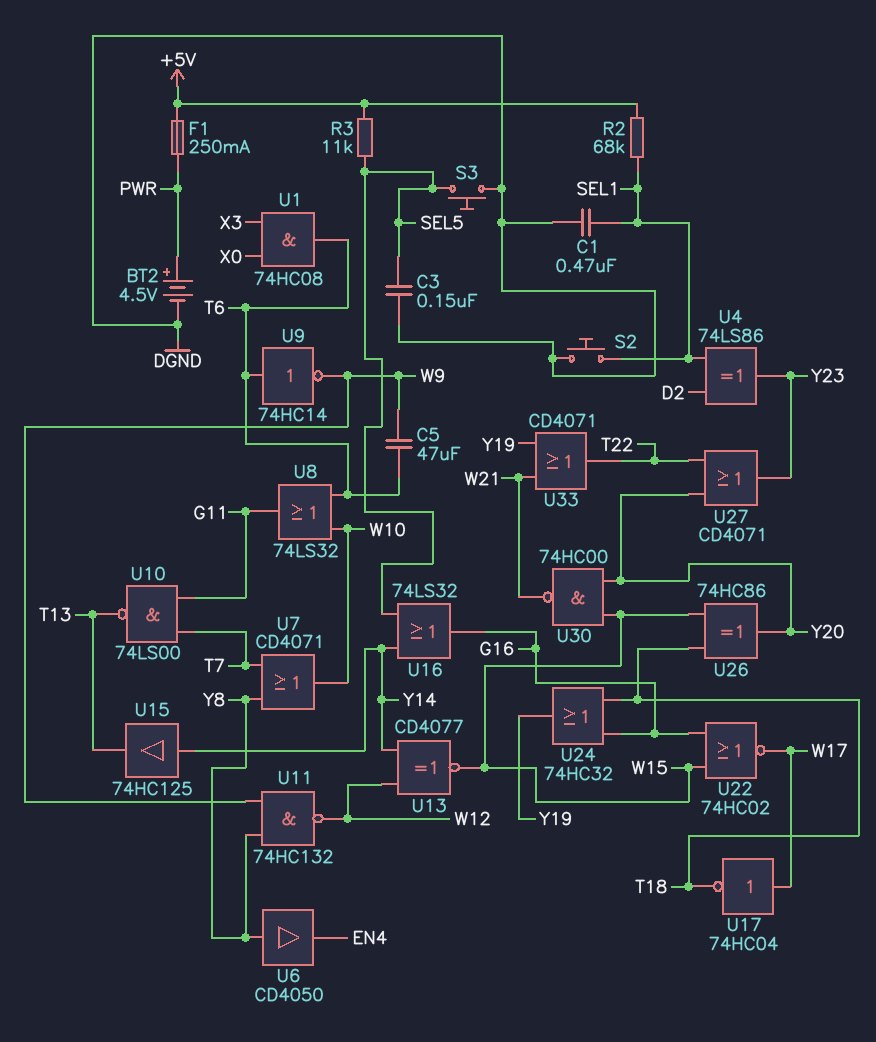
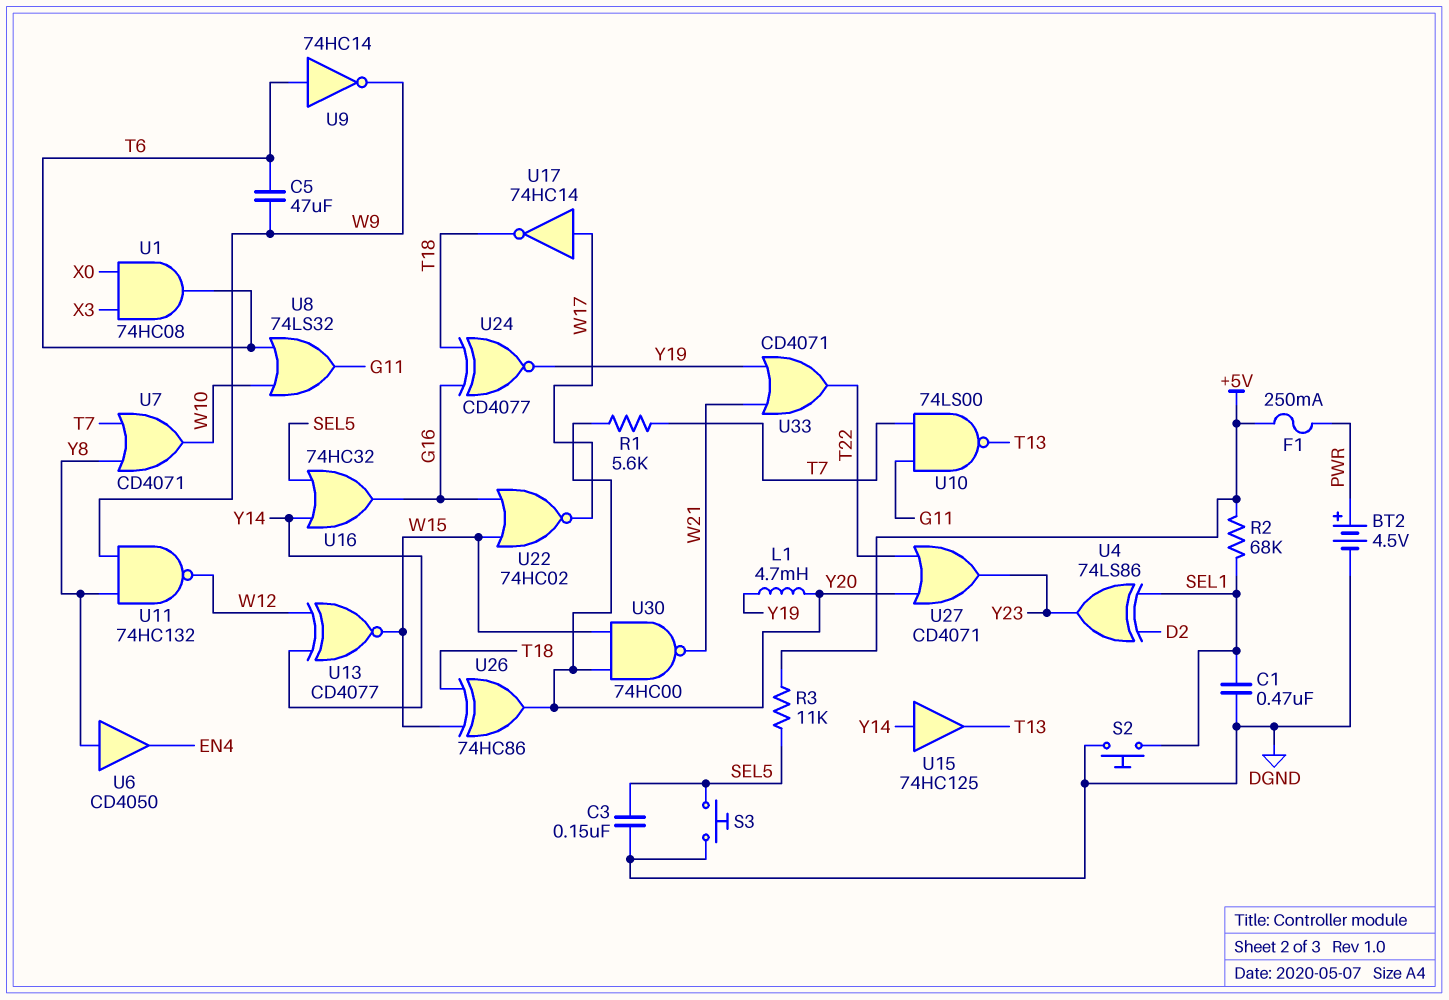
L1: none -> 4.7mH (Y19, Y20)
R1: none -> 5.6k (T7, Y20)
U16: OR 74LS32 (in SEL5, in Y14, out G16) -> OR 74HC32 (in SEL5, in Y14, out G16)
U17: NOT 74HC04 (in W17, out T18) -> NOT 74HC14 (in W17, out T18)
U24: OR 74HC32 (in G16, in T18, out Y19) -> XNOR CD4077 (in G16, in T18, out Y19)

